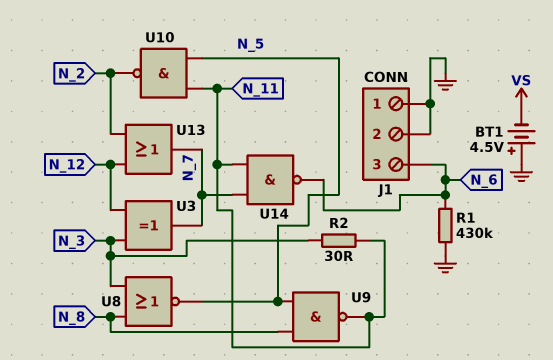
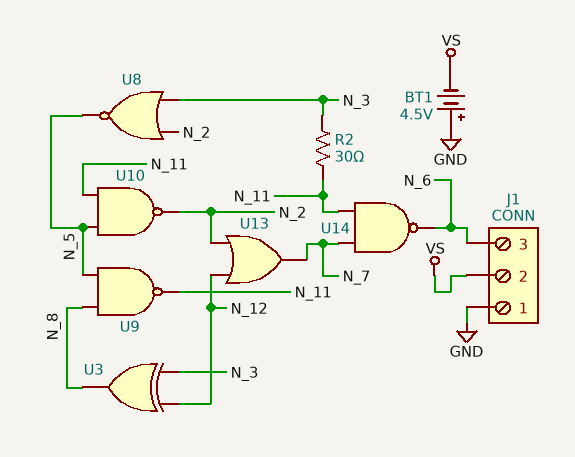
J1 pin 2: GND -> VS
R1: 430k (GND, N_6) -> none
U3: XOR (in N_3, in N_12, out N_7) -> XOR (in N_3, in N_12, out N_8)
U8: NOR (in N_3, in N_8, out N_5) -> NOR (in N_2, in N_3, out N_5)

